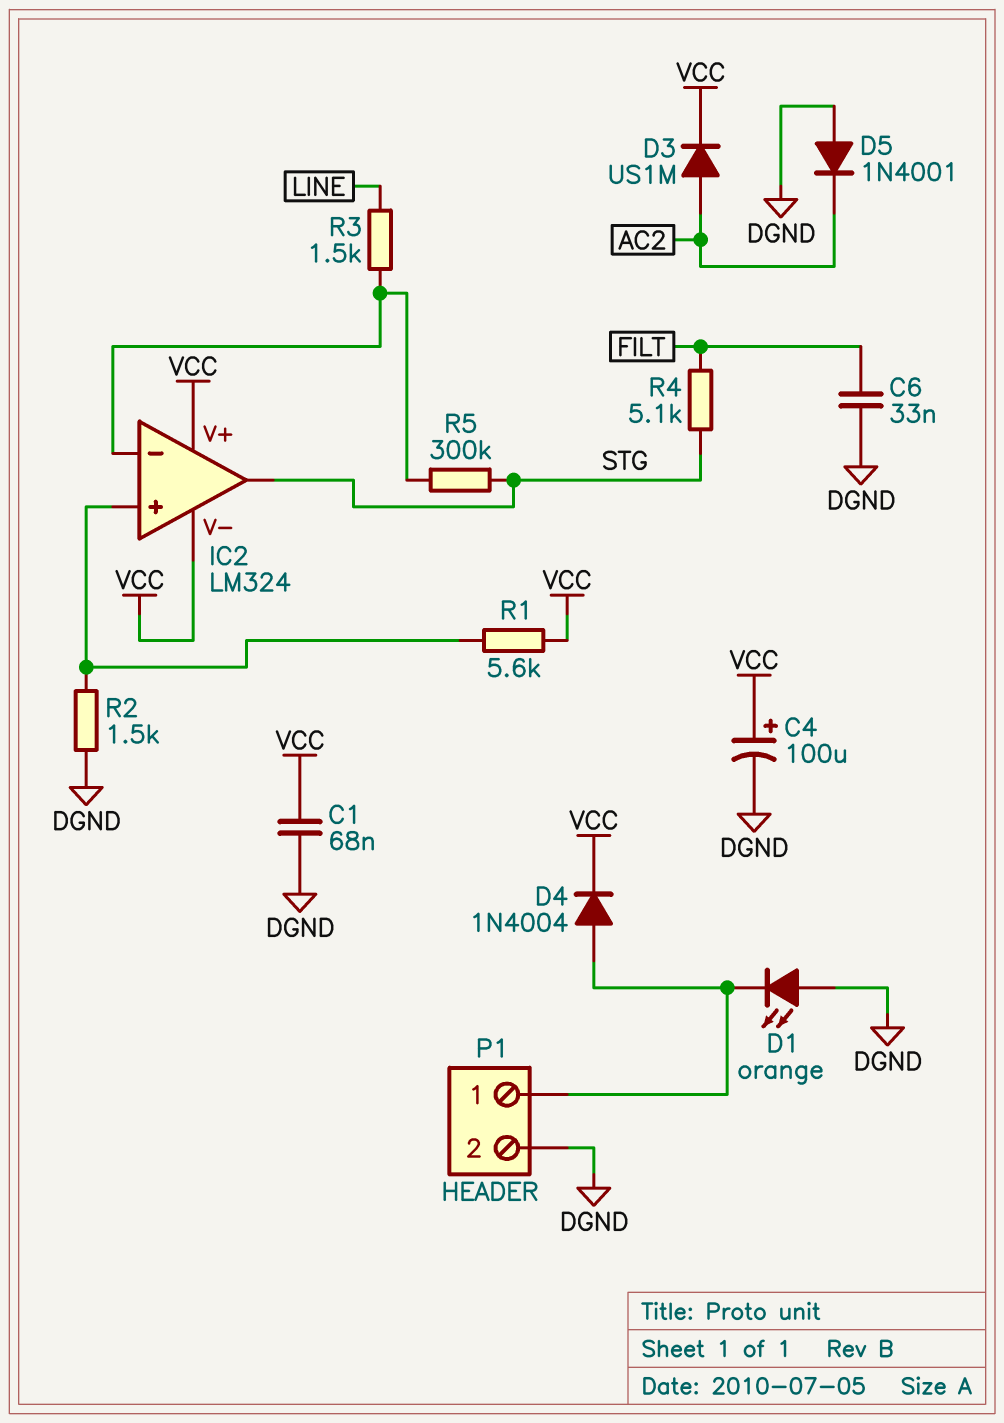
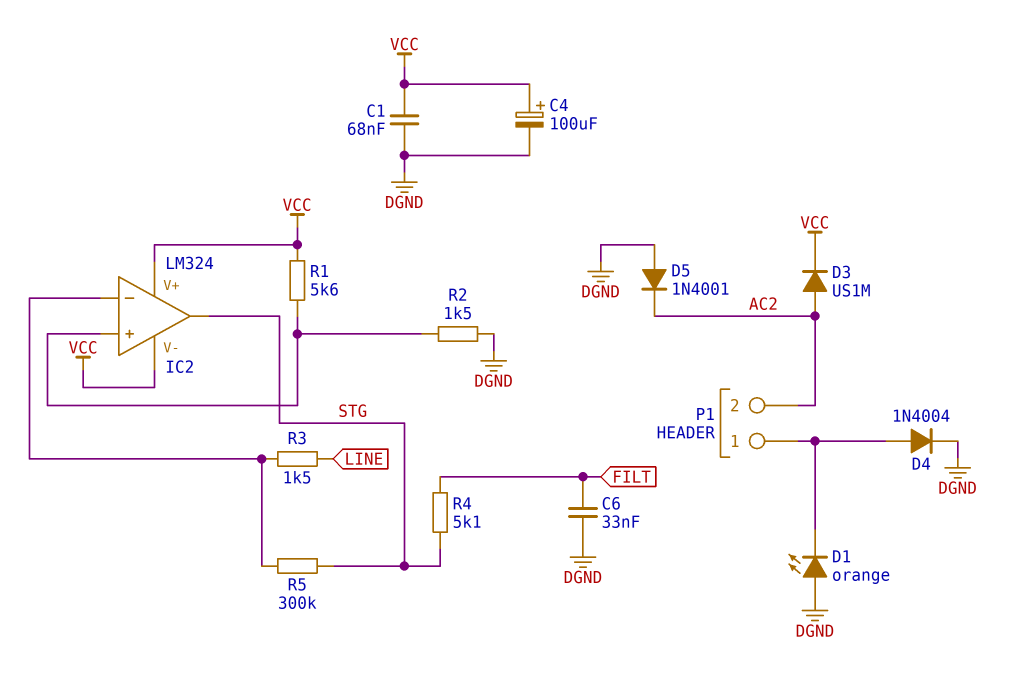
D4: diode 1N4004 (A P1/1, K VCC) -> diode 1N4004 (A P1/1, K DGND)
P1 pin 2: DGND -> AC2

